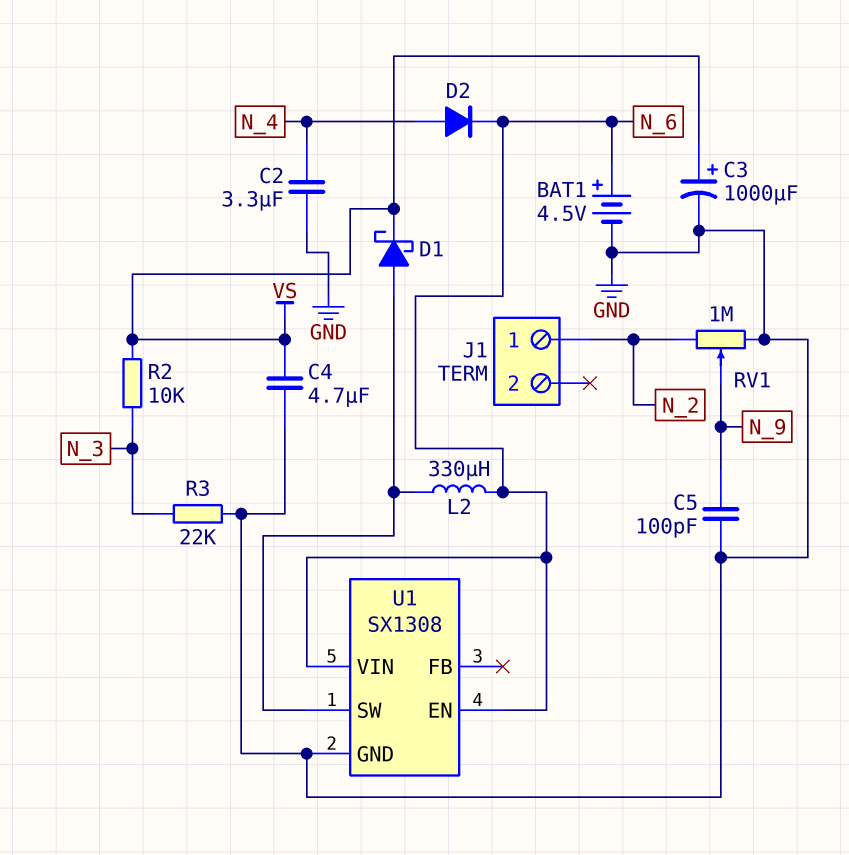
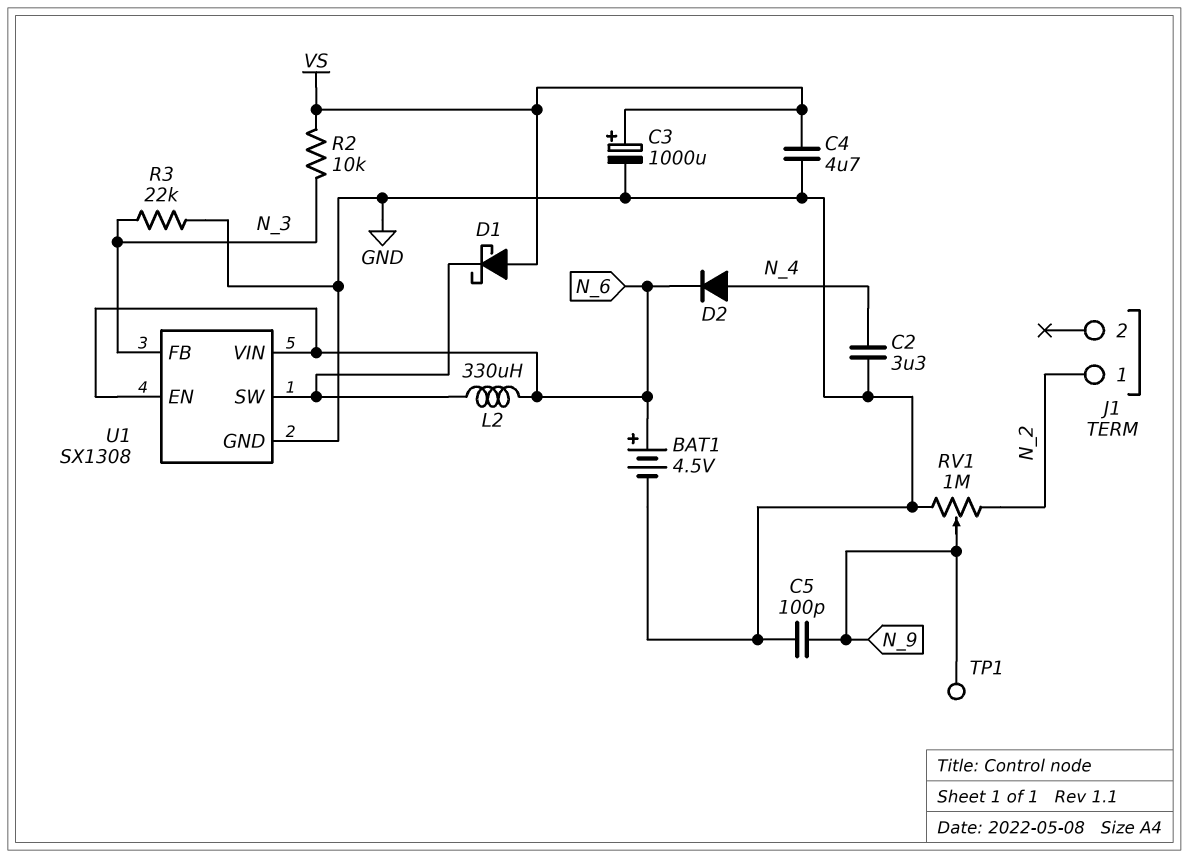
D1: schottky (A U1/SW, K VS) -> schottky (A VS, K U1/SW)
TP1: none -> test point (N_9)
U1 pin FB: none -> N_3

